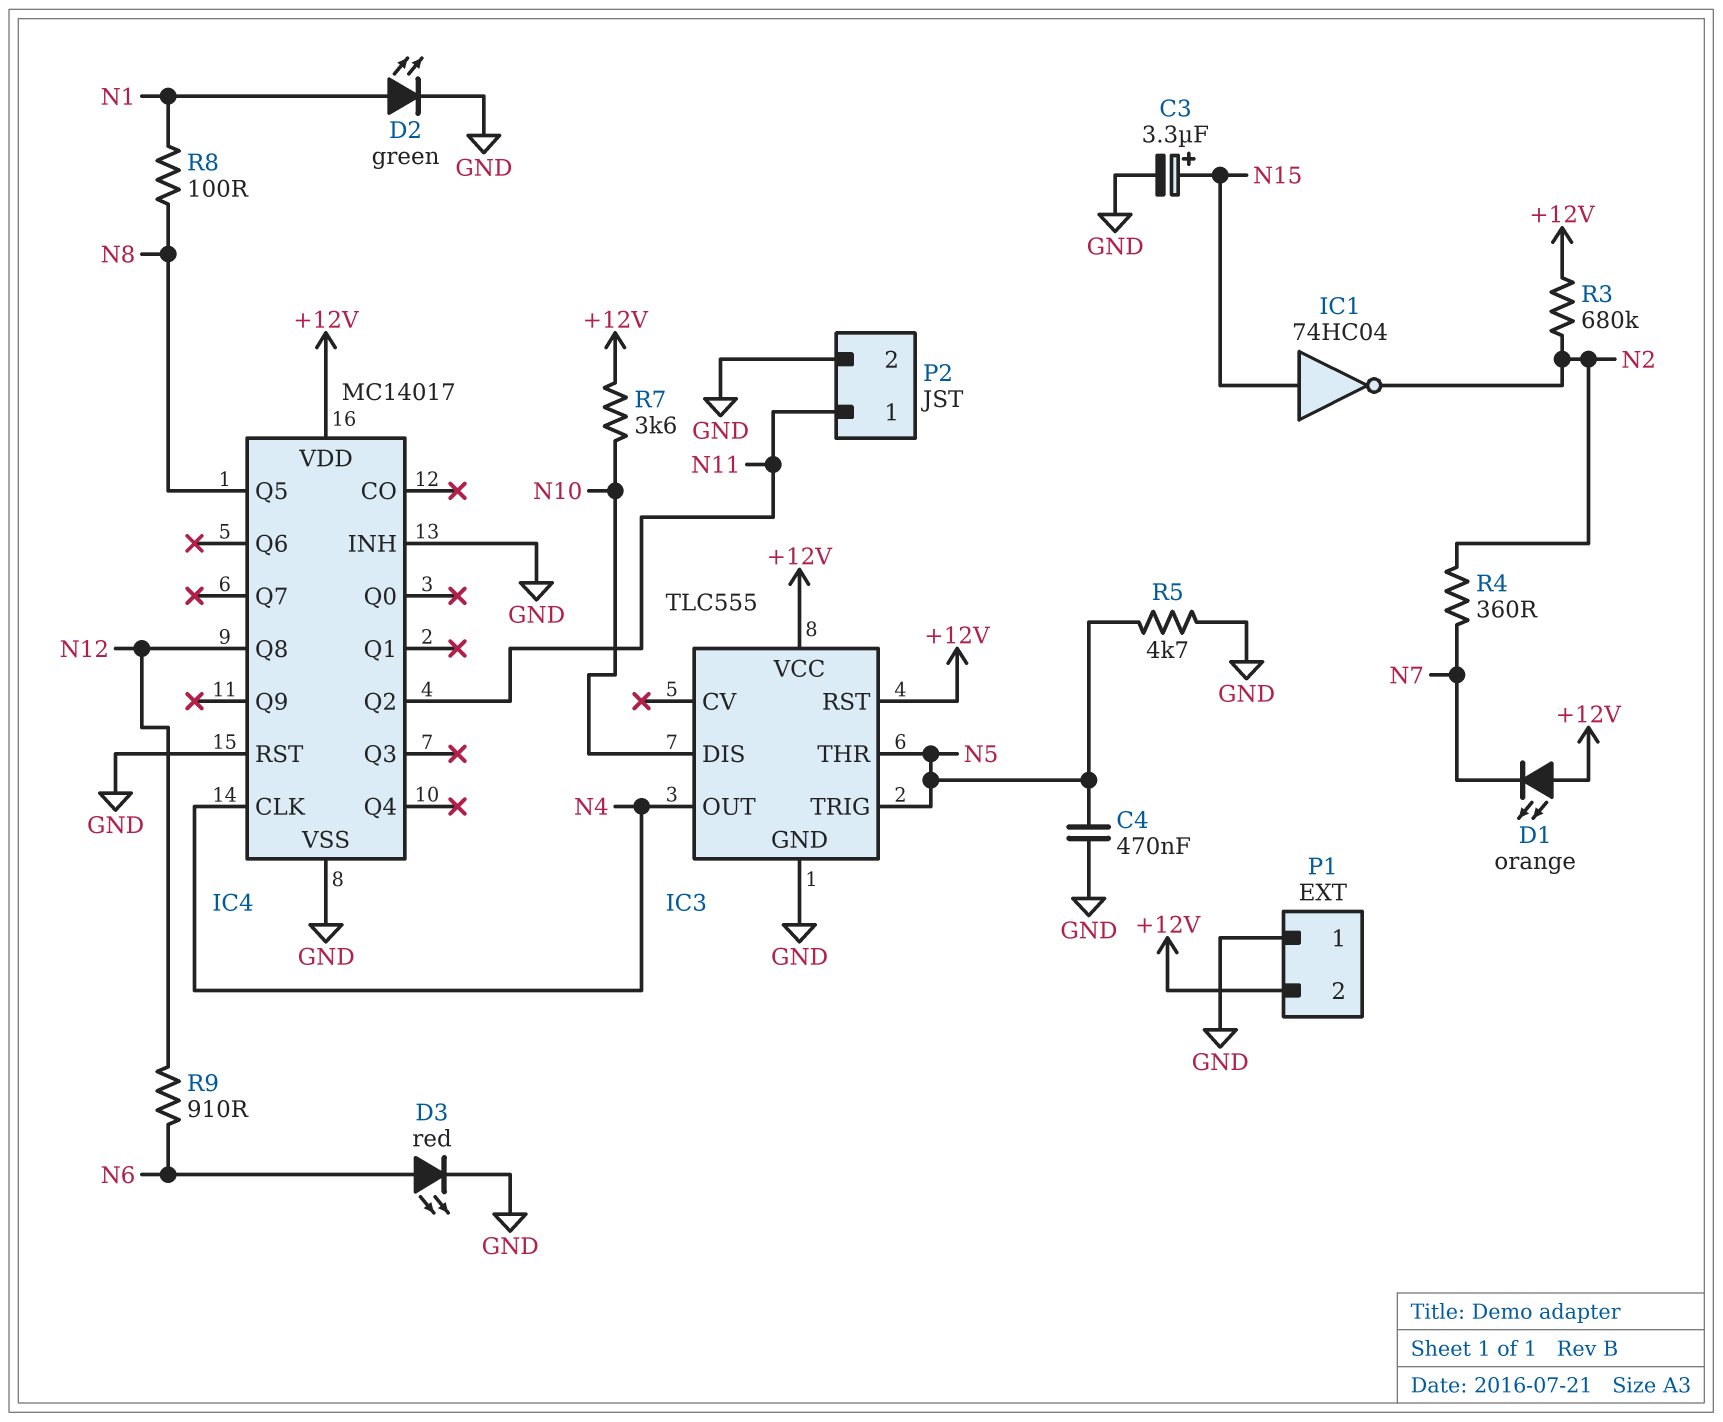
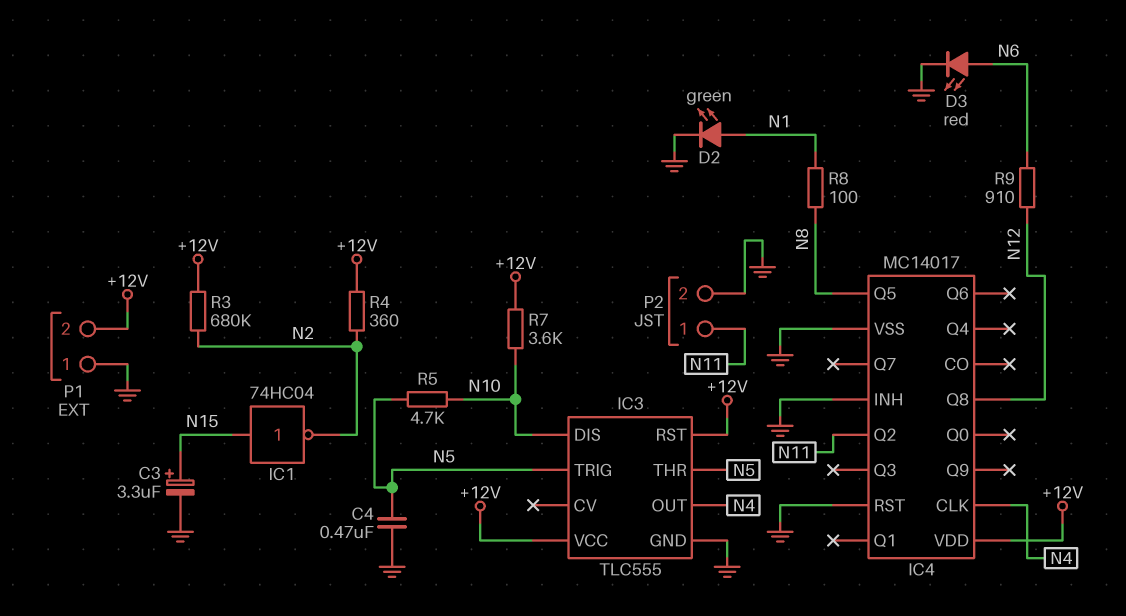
D1: LED orange (A +12V, K N7) -> none
R4: 360 (N2, N7) -> 360 (+12V, N2)
R5: 4.7k (GND, N5) -> 4.7k (N5, N10)

